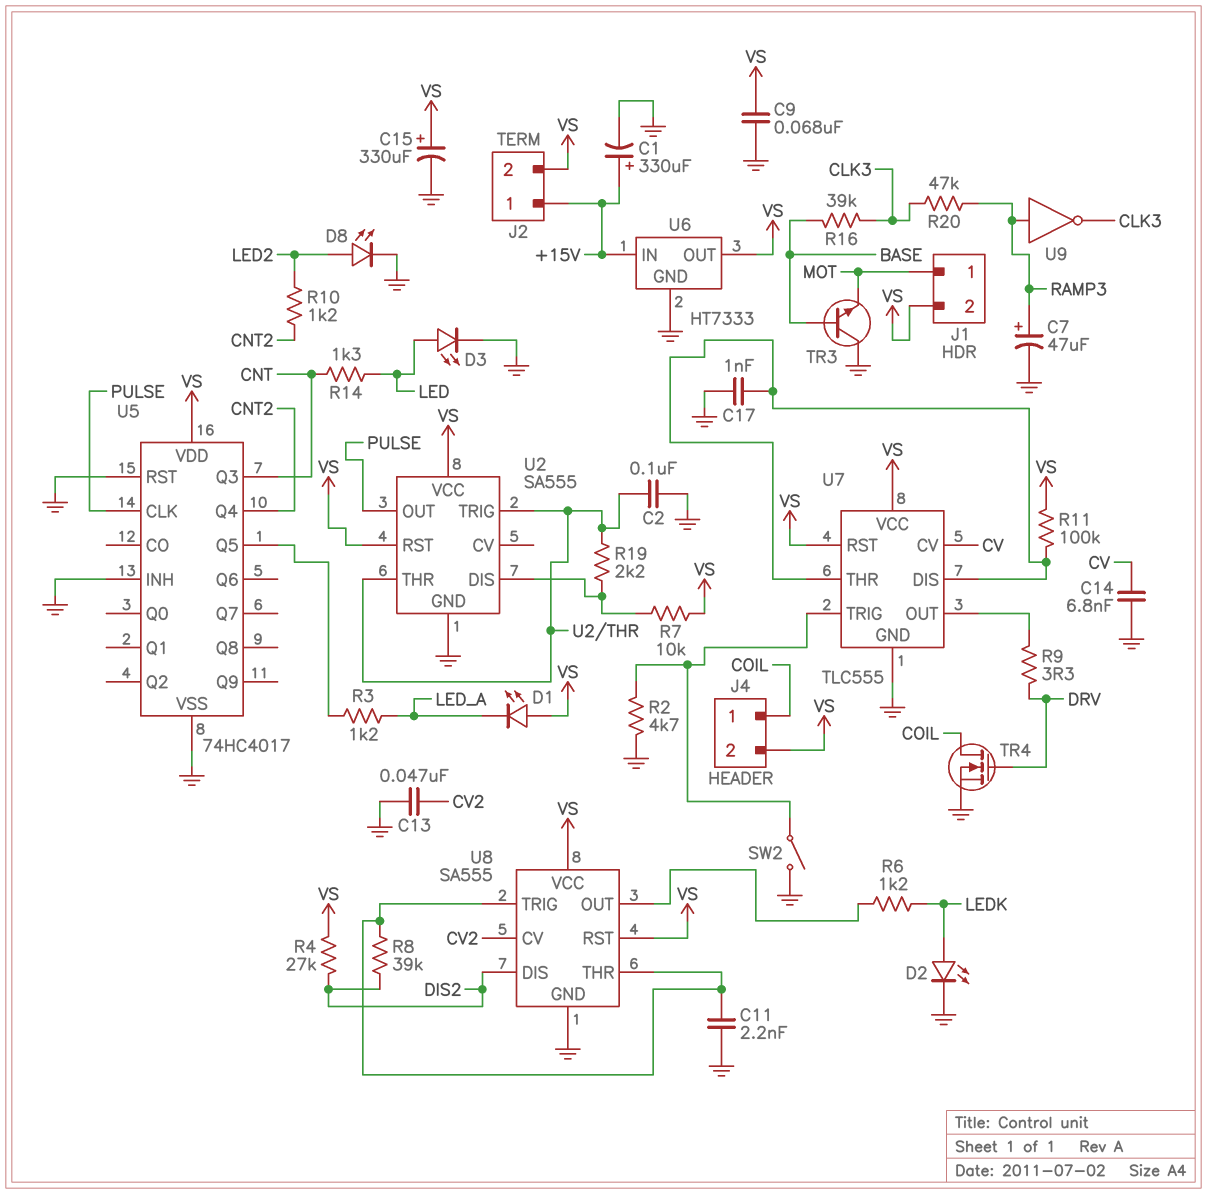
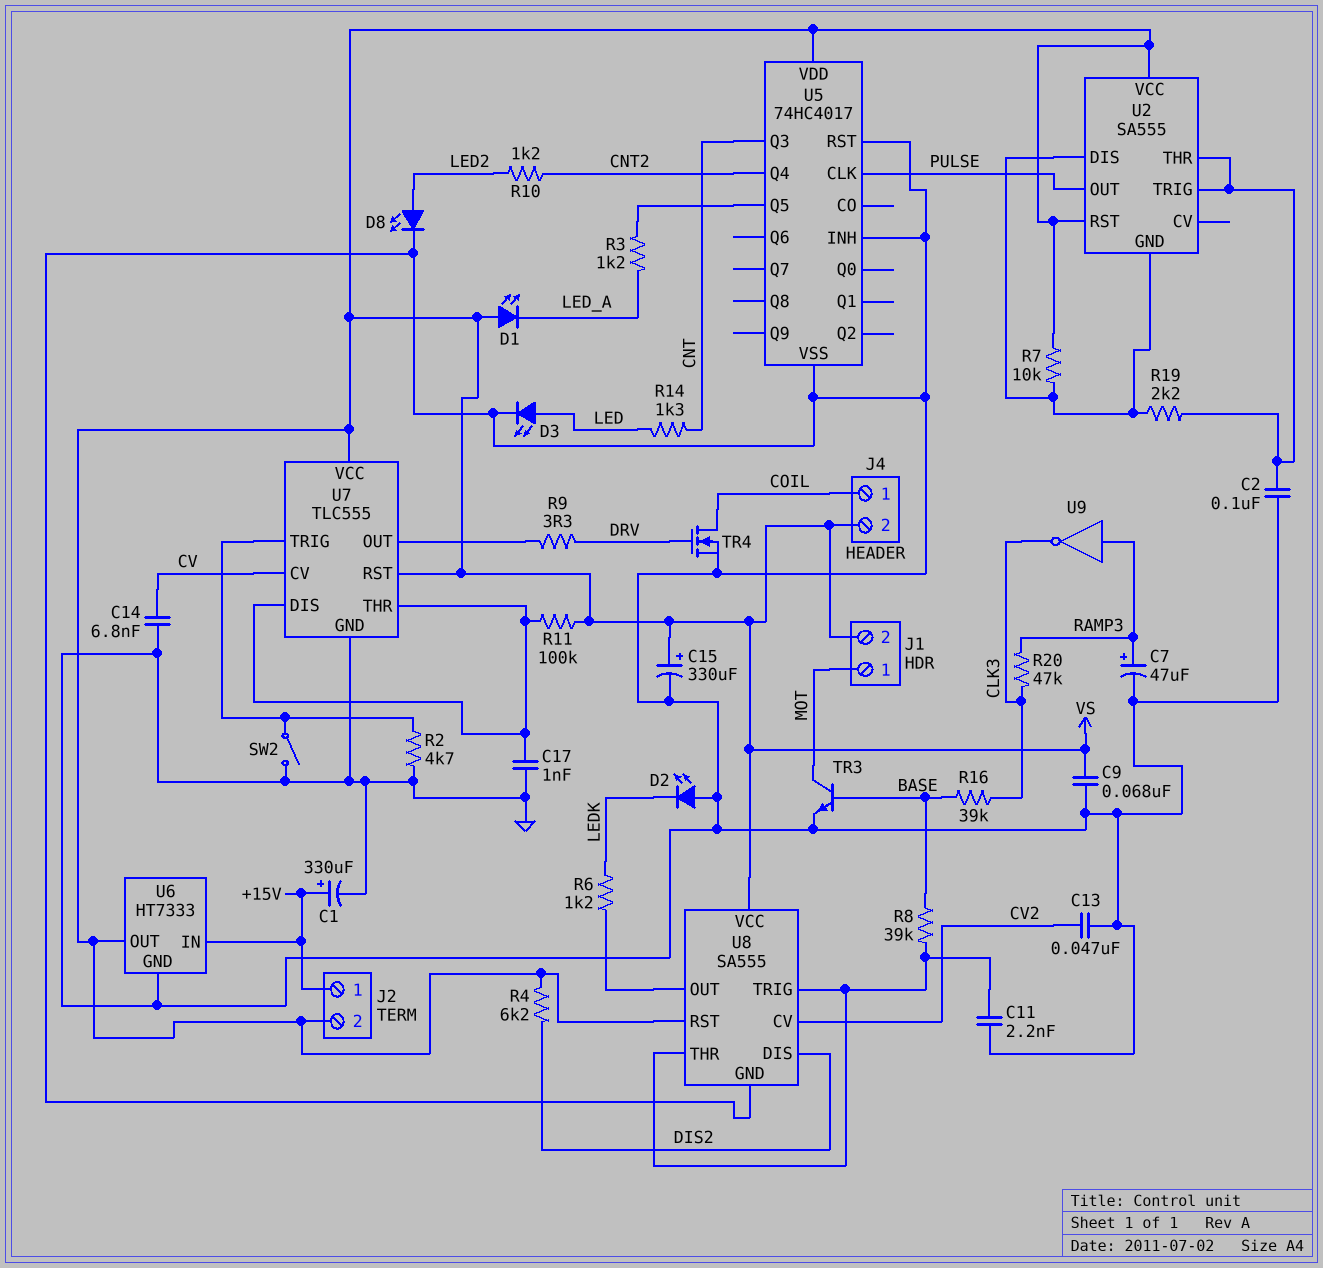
D2: LED (A LEDK, K GND) -> LED (A GND, K LEDK)
R4: 27k (DIS2, VS) -> 6.2k (DIS2, VS)
R8: 39k (DIS2, U8/THR) -> 39k (BASE, U8/THR)
TR3: NPN (B BASE, C GND, E MOT) -> NPN (B BASE, C MOT, E GND)
U2 pin GND: GND -> U2/DIS

